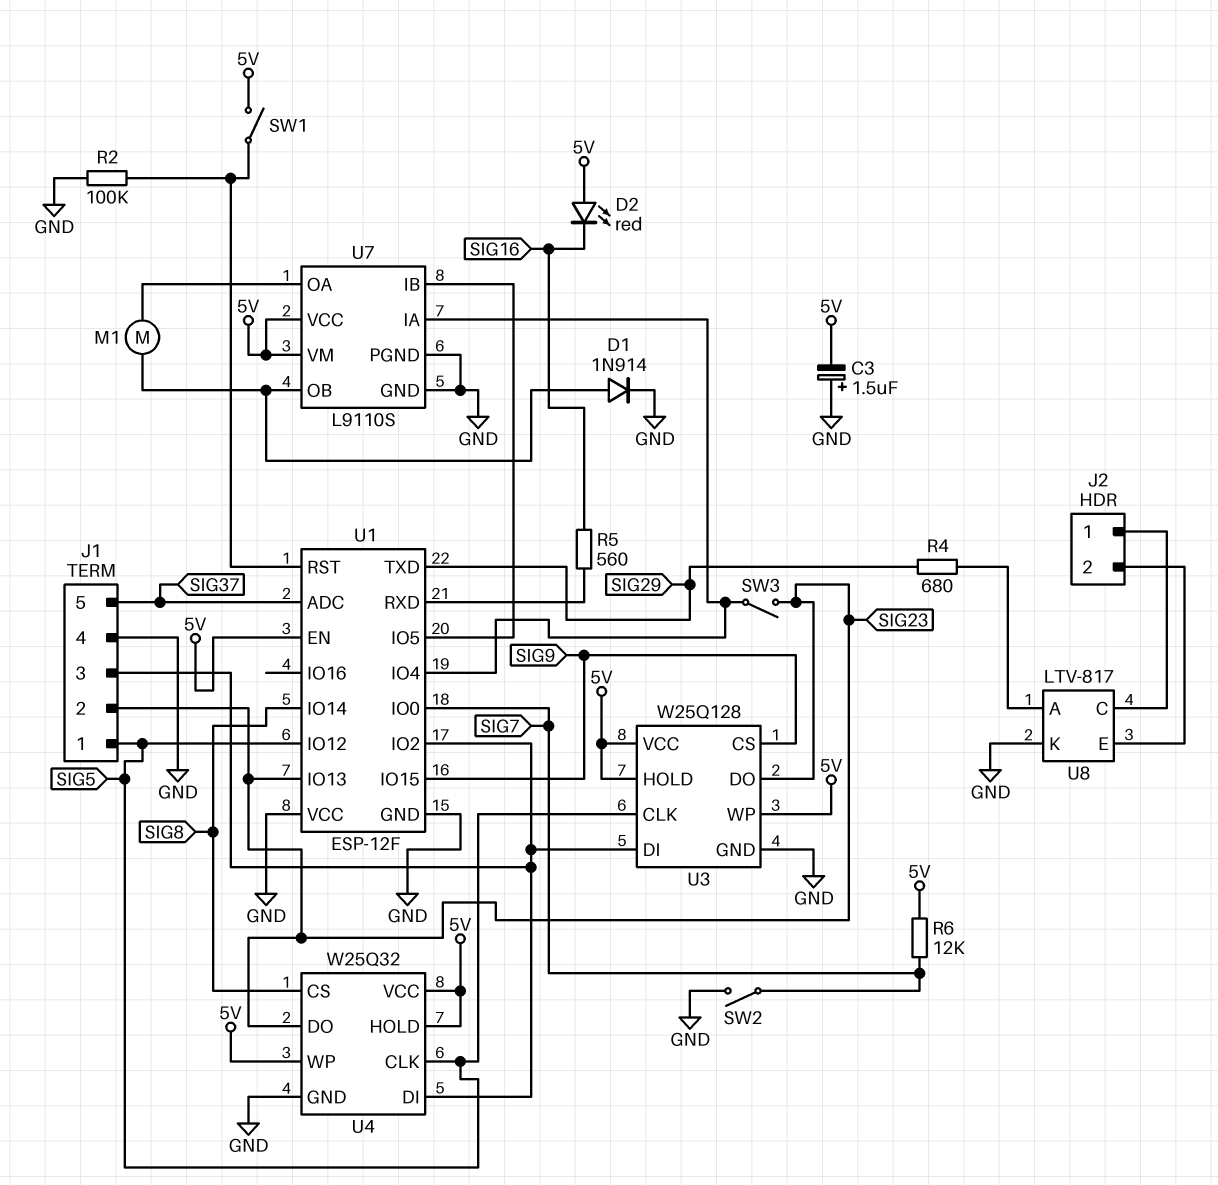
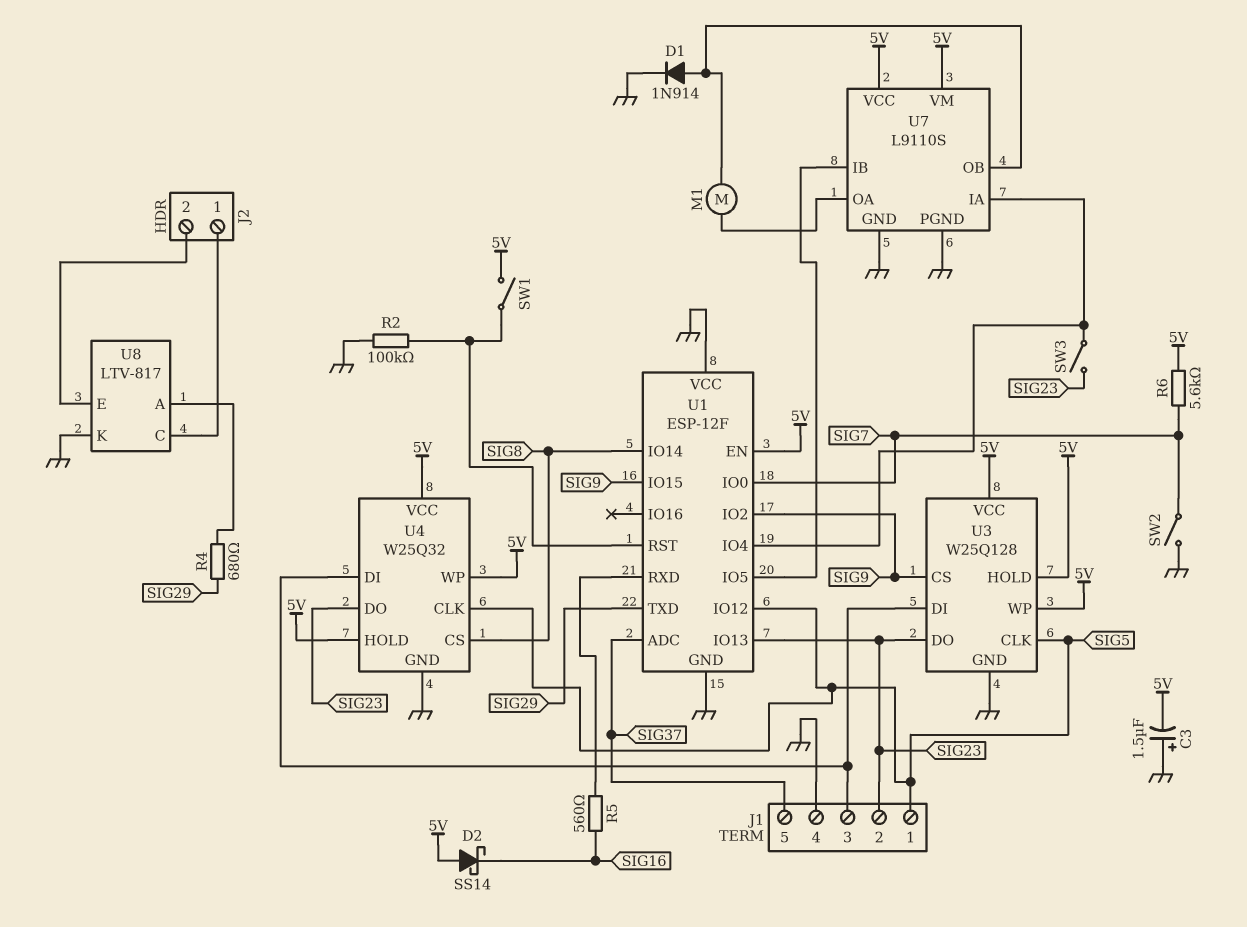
D2: LED red (A 5V, K SIG16) -> schottky SS14 (A 5V, K SIG16)
R6: 12k (5V, SIG7) -> 5.6k (5V, SIG7)
U1 pin IO2: J1/3 -> SIG9

